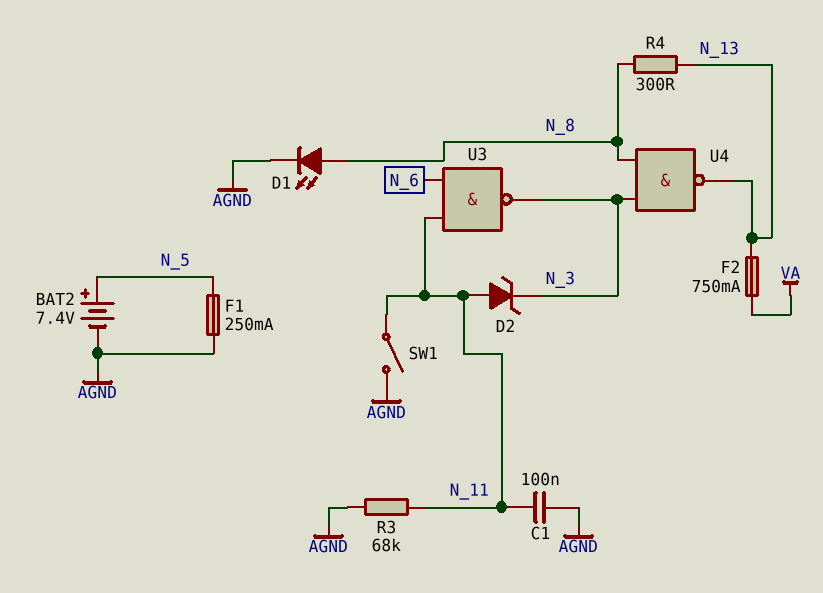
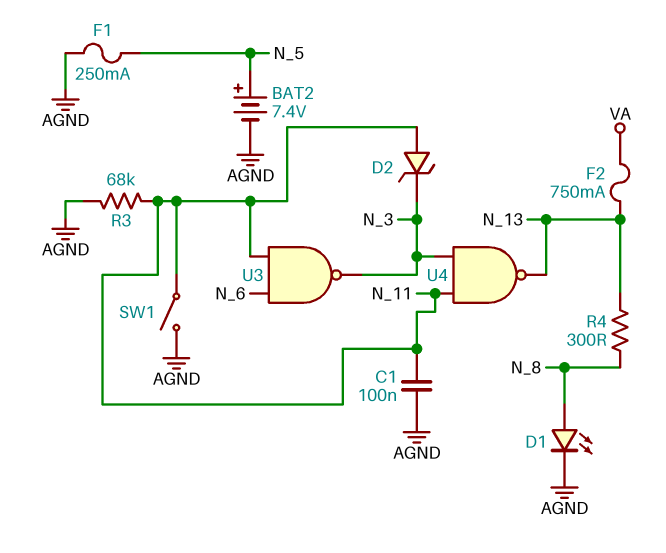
U4: NAND (in N_3, in N_8, out N_13) -> NAND (in N_3, in N_11, out N_13)

